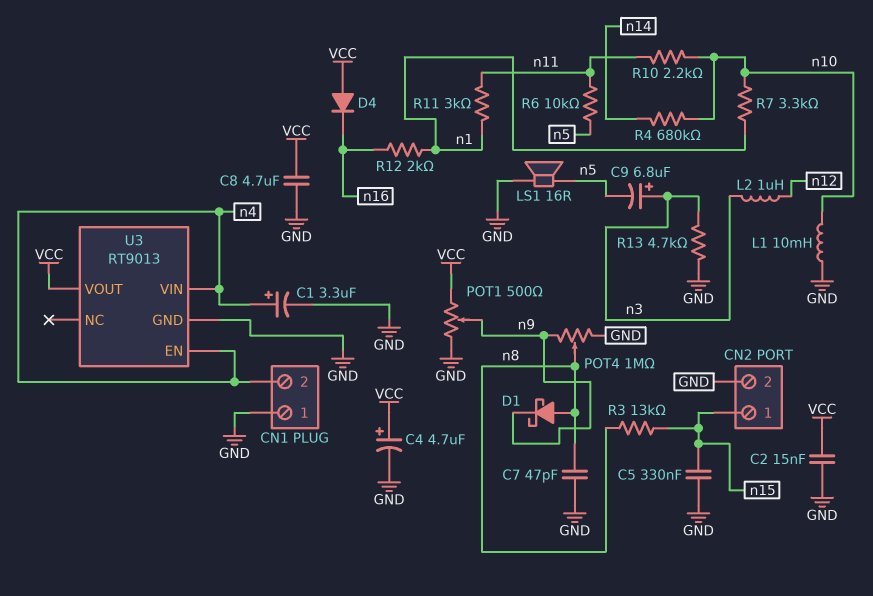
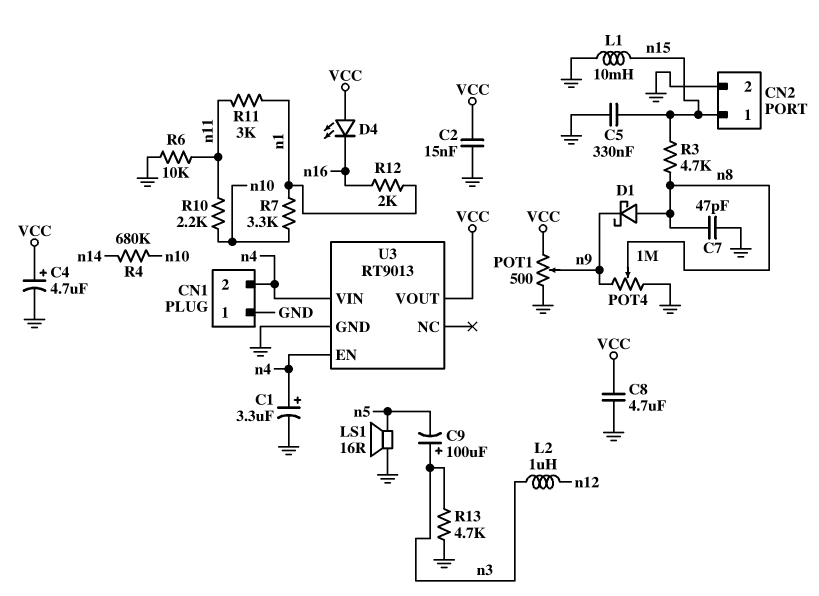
C9: 6.8uF (plus n3, minus n5) -> 100uF (plus n3, minus n5)
D4: diode (A VCC, K n16) -> LED (A VCC, K n16)
L1: 10mH (GND, n10) -> 10mH (GND, n15)
R3: 13k (n8, n15) -> 4.7k (n8, n15)
R6: 10k (n5, n11) -> 10k (GND, n11)

